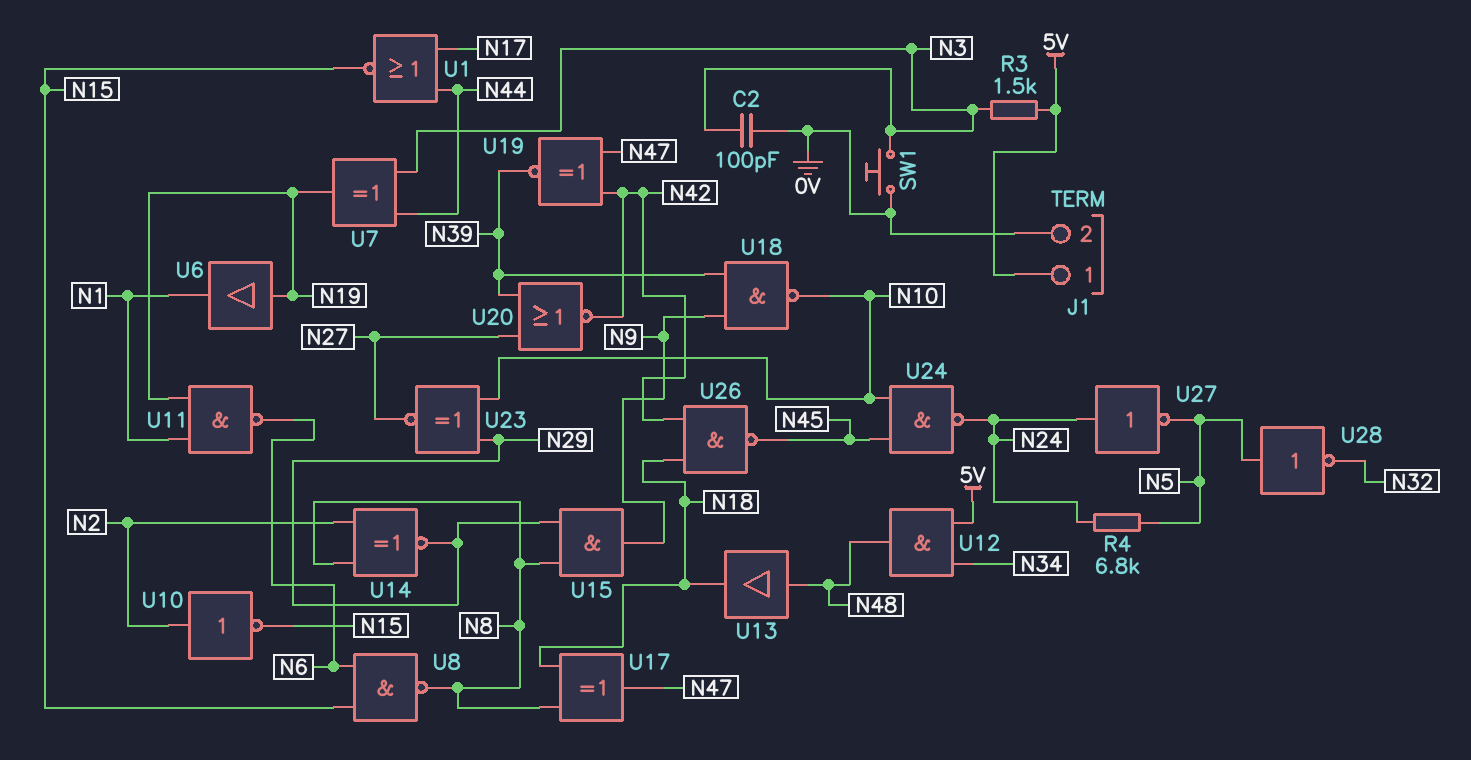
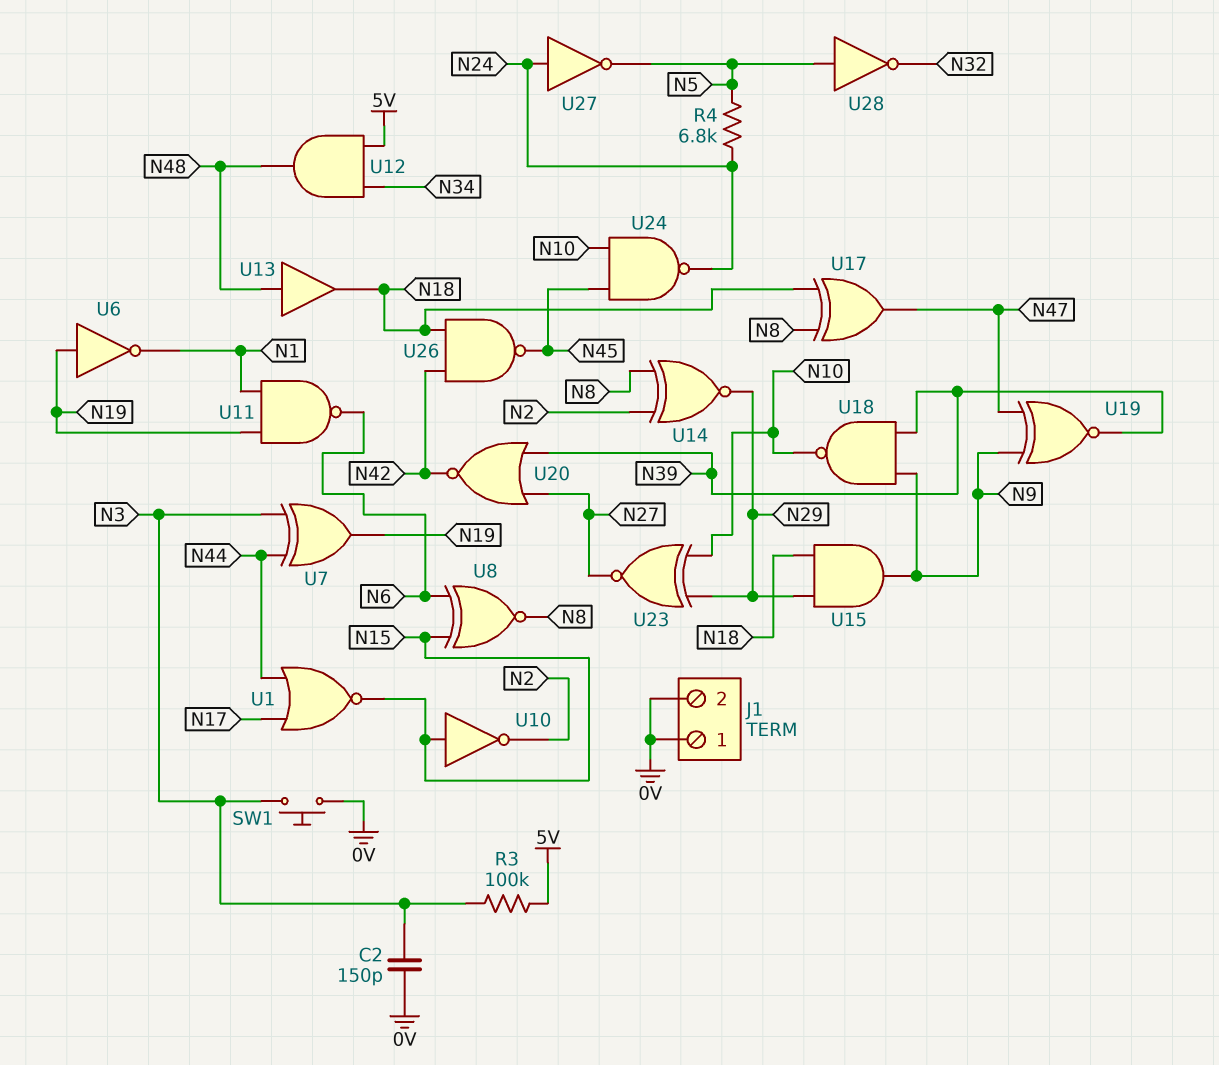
C2: 100pF (0V, N3) -> 150pF (0V, N3)
J1 pin 1: 5V -> 0V
R3: 1.5k (5V, N3) -> 100k (5V, N3)
U6: buffer (in N19, out N1) -> NOT (in N19, out N1)
U8: NAND (in N6, in N15, out N8) -> XNOR (in N6, in N15, out N8)
U10: NOT (in N2, out N15) -> NOT (in N15, out N2)
U15: AND (in N8, in N29, out N9) -> AND (in N18, in N29, out N9)
U19: XNOR (in N42, in N47, out N39) -> XNOR (in N9, in N47, out N39)

